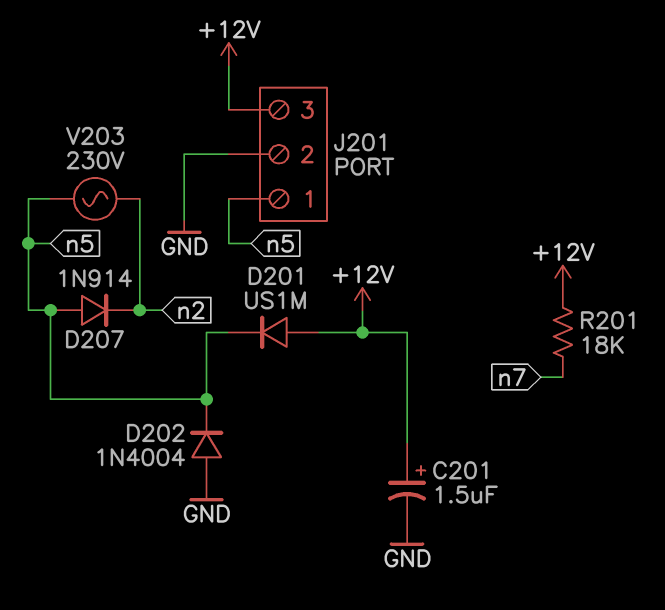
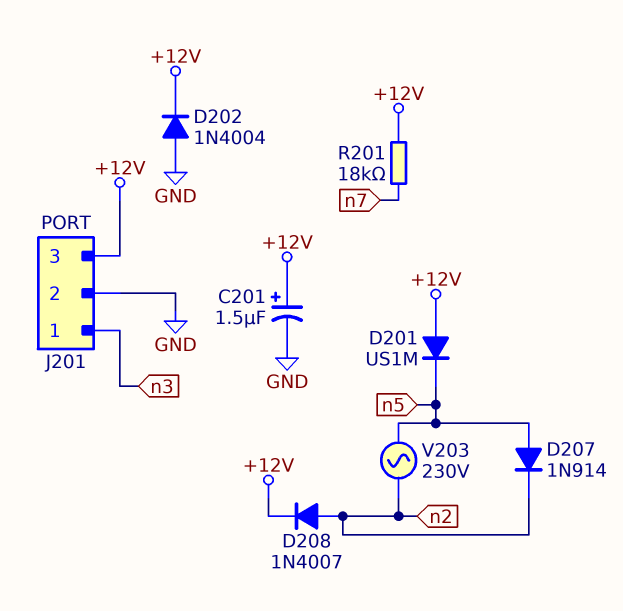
D202: diode 1N4004 (A GND, K n5) -> diode 1N4004 (A GND, K +12V)
D208: none -> diode 1N4007 (A n2, K +12V)
J201 pin 1: n5 -> n3

